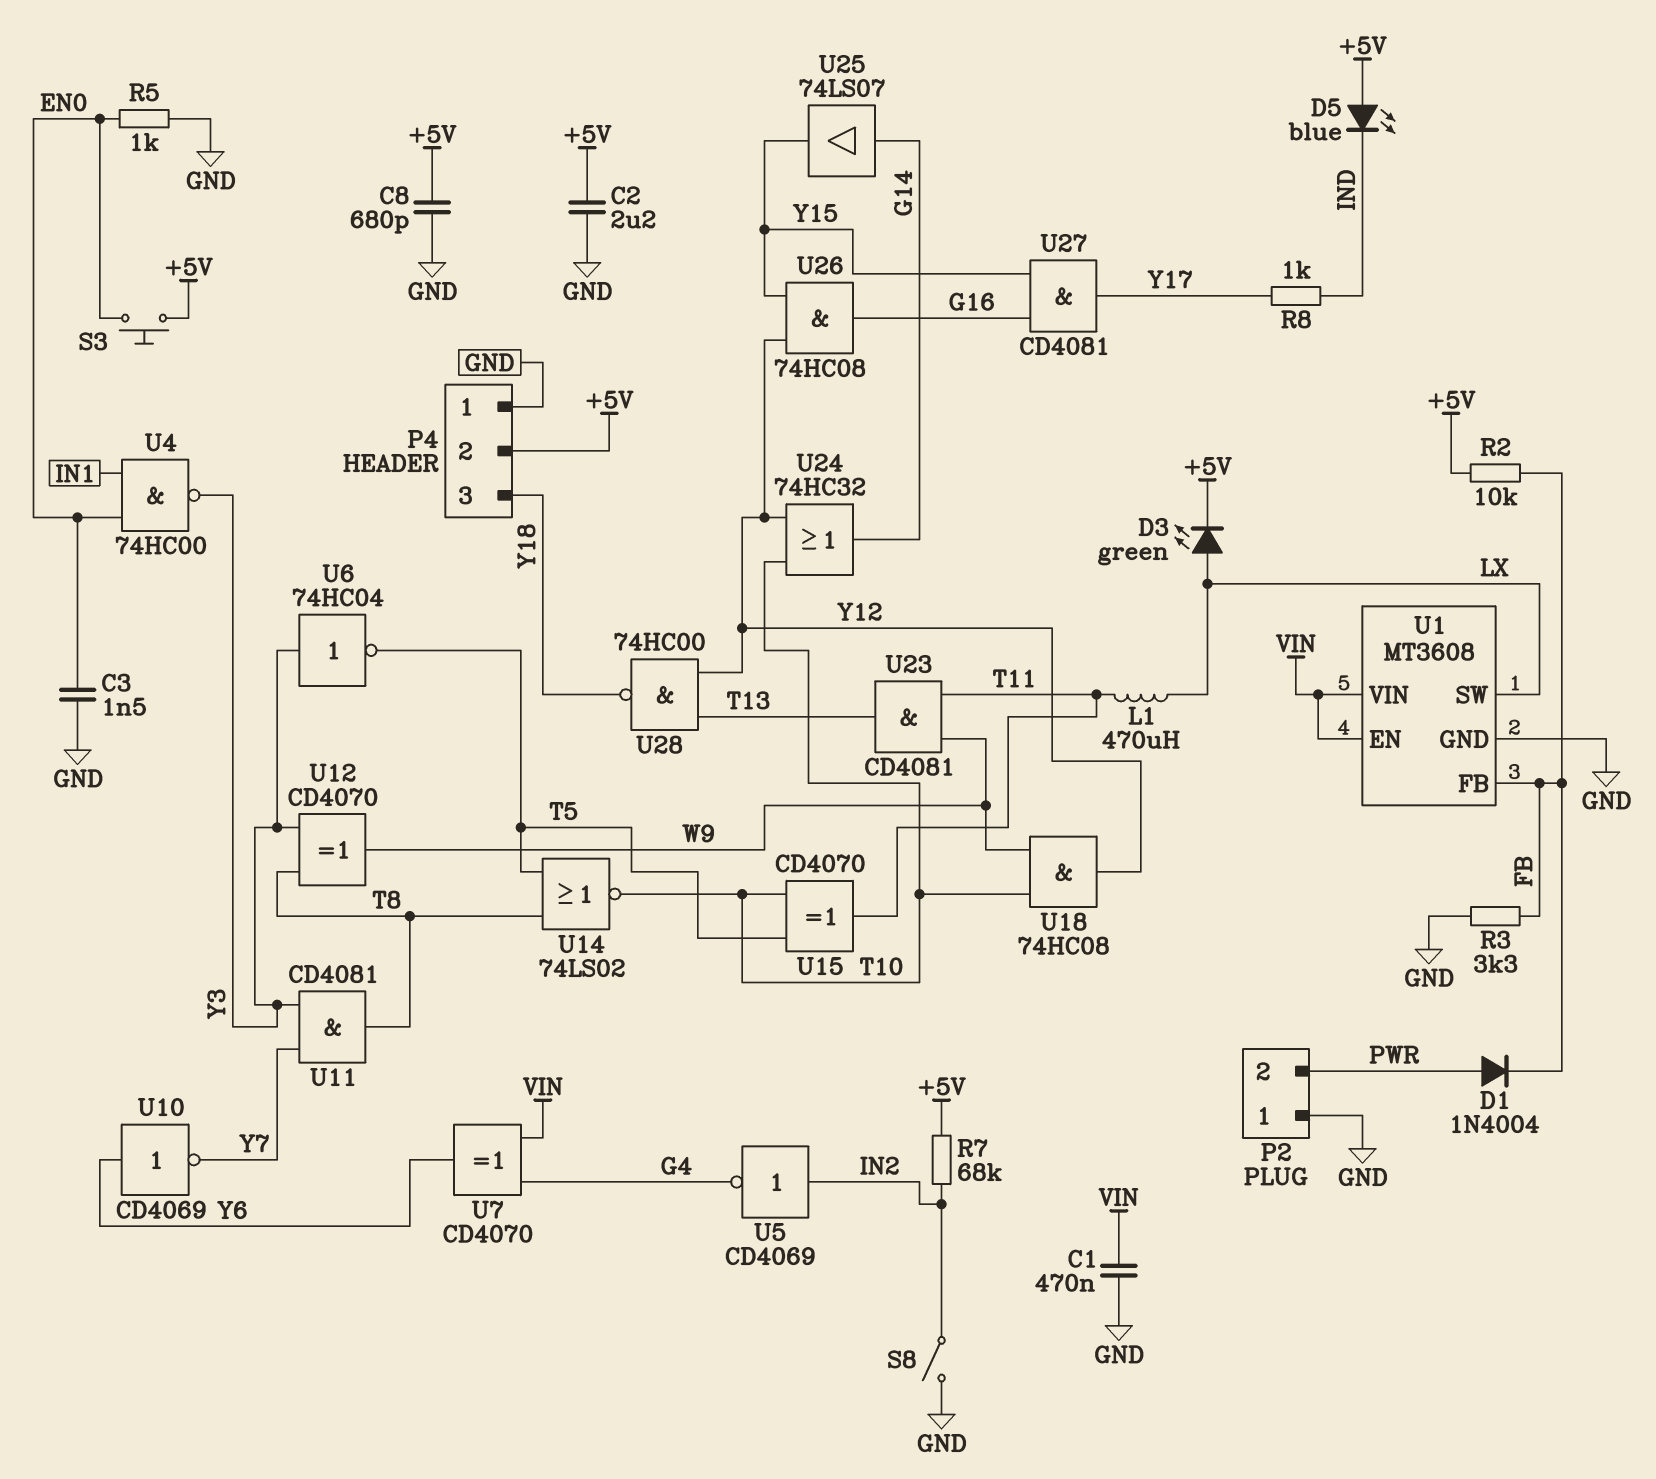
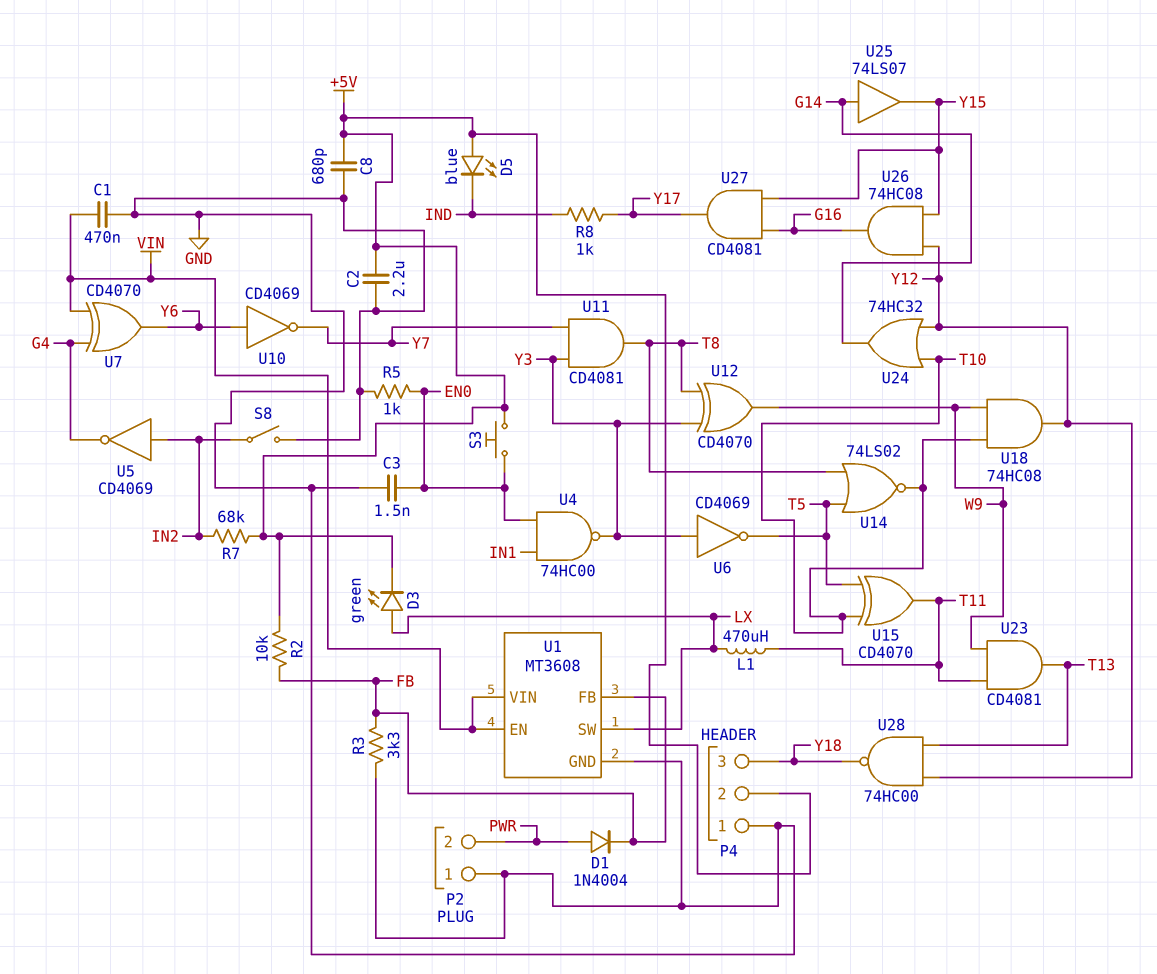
U6: NOT 74HC04 (in Y3, out T5) -> NOT CD4069 (in Y3, out T5)

